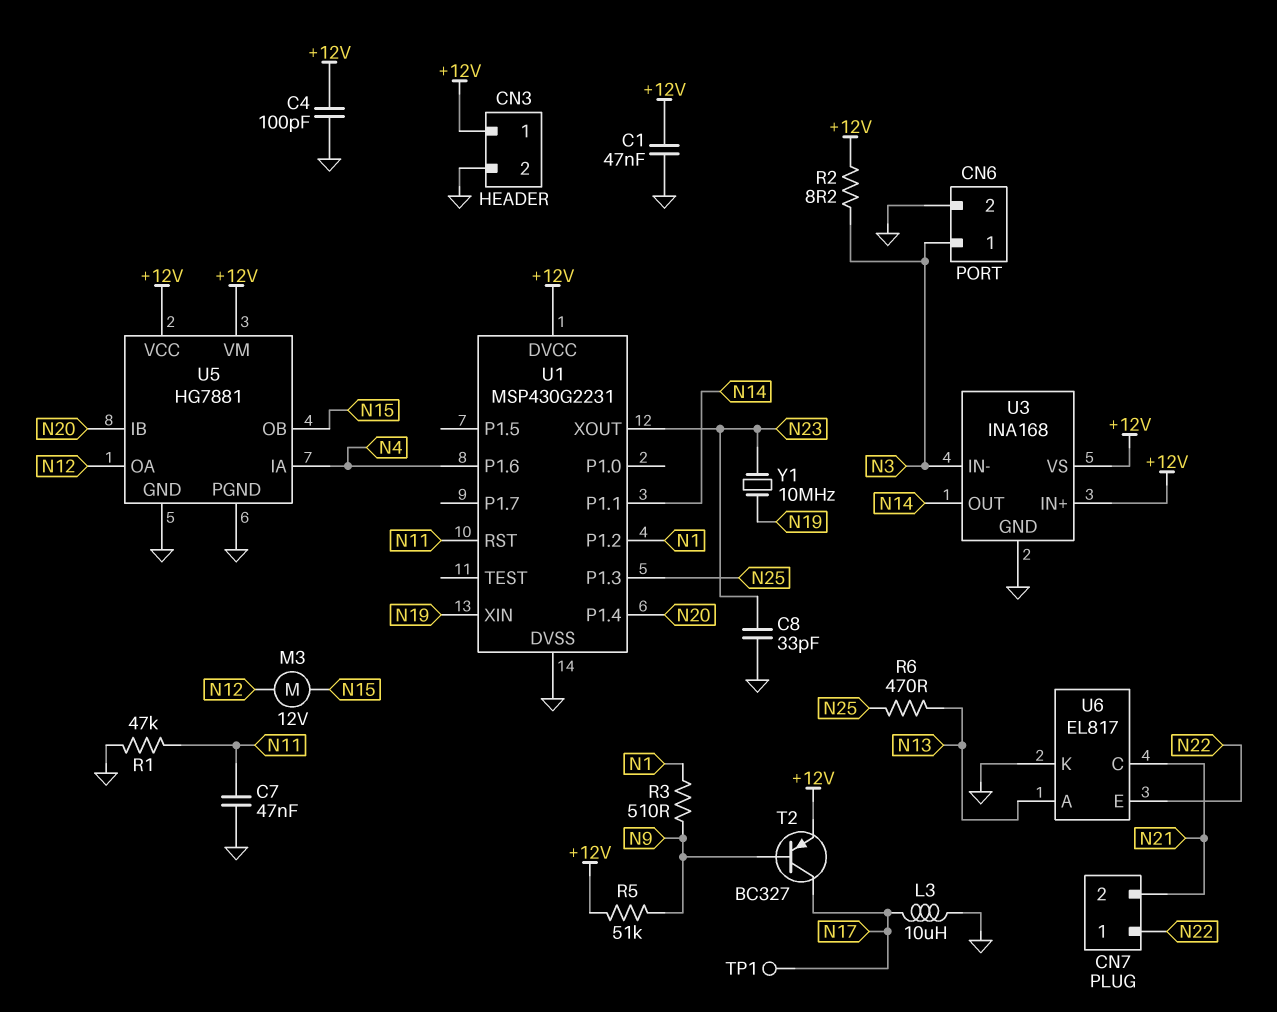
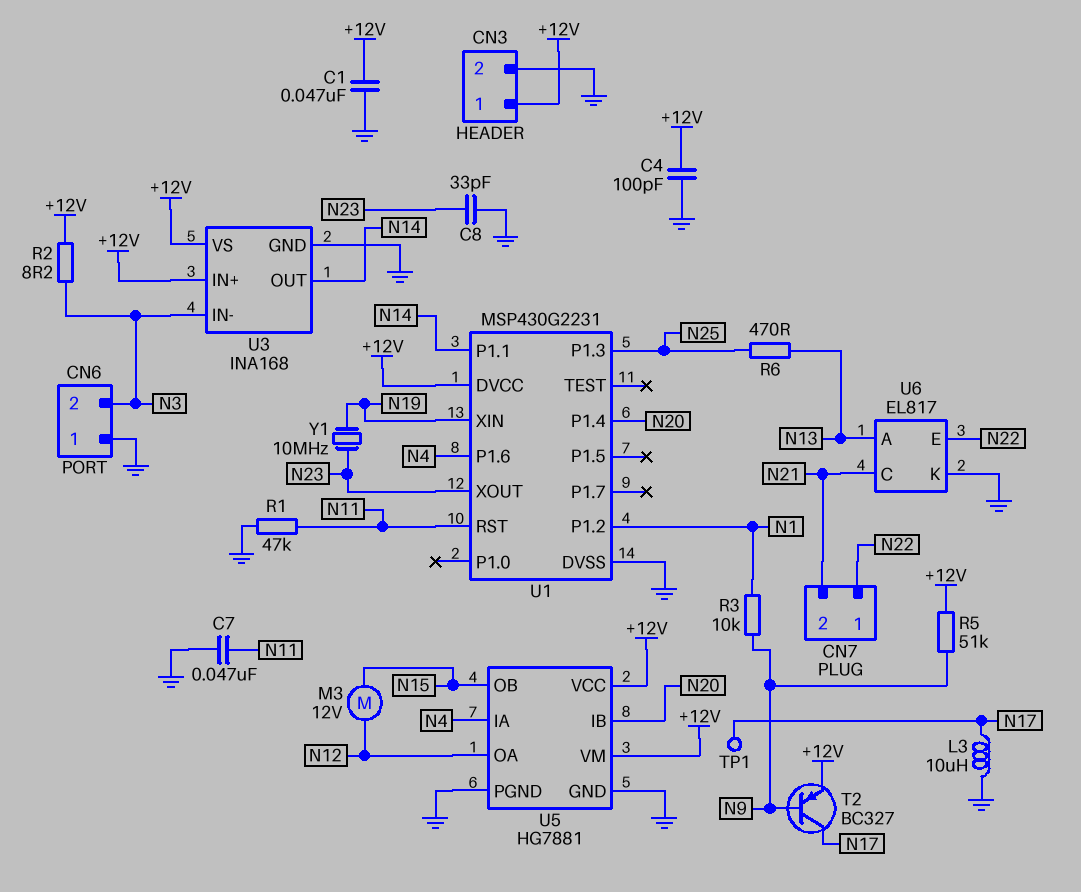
CN6 pin 1: N3 -> GND
CN6 pin 2: GND -> N3
R3: 510 (N1, N9) -> 10k (N1, N9)

